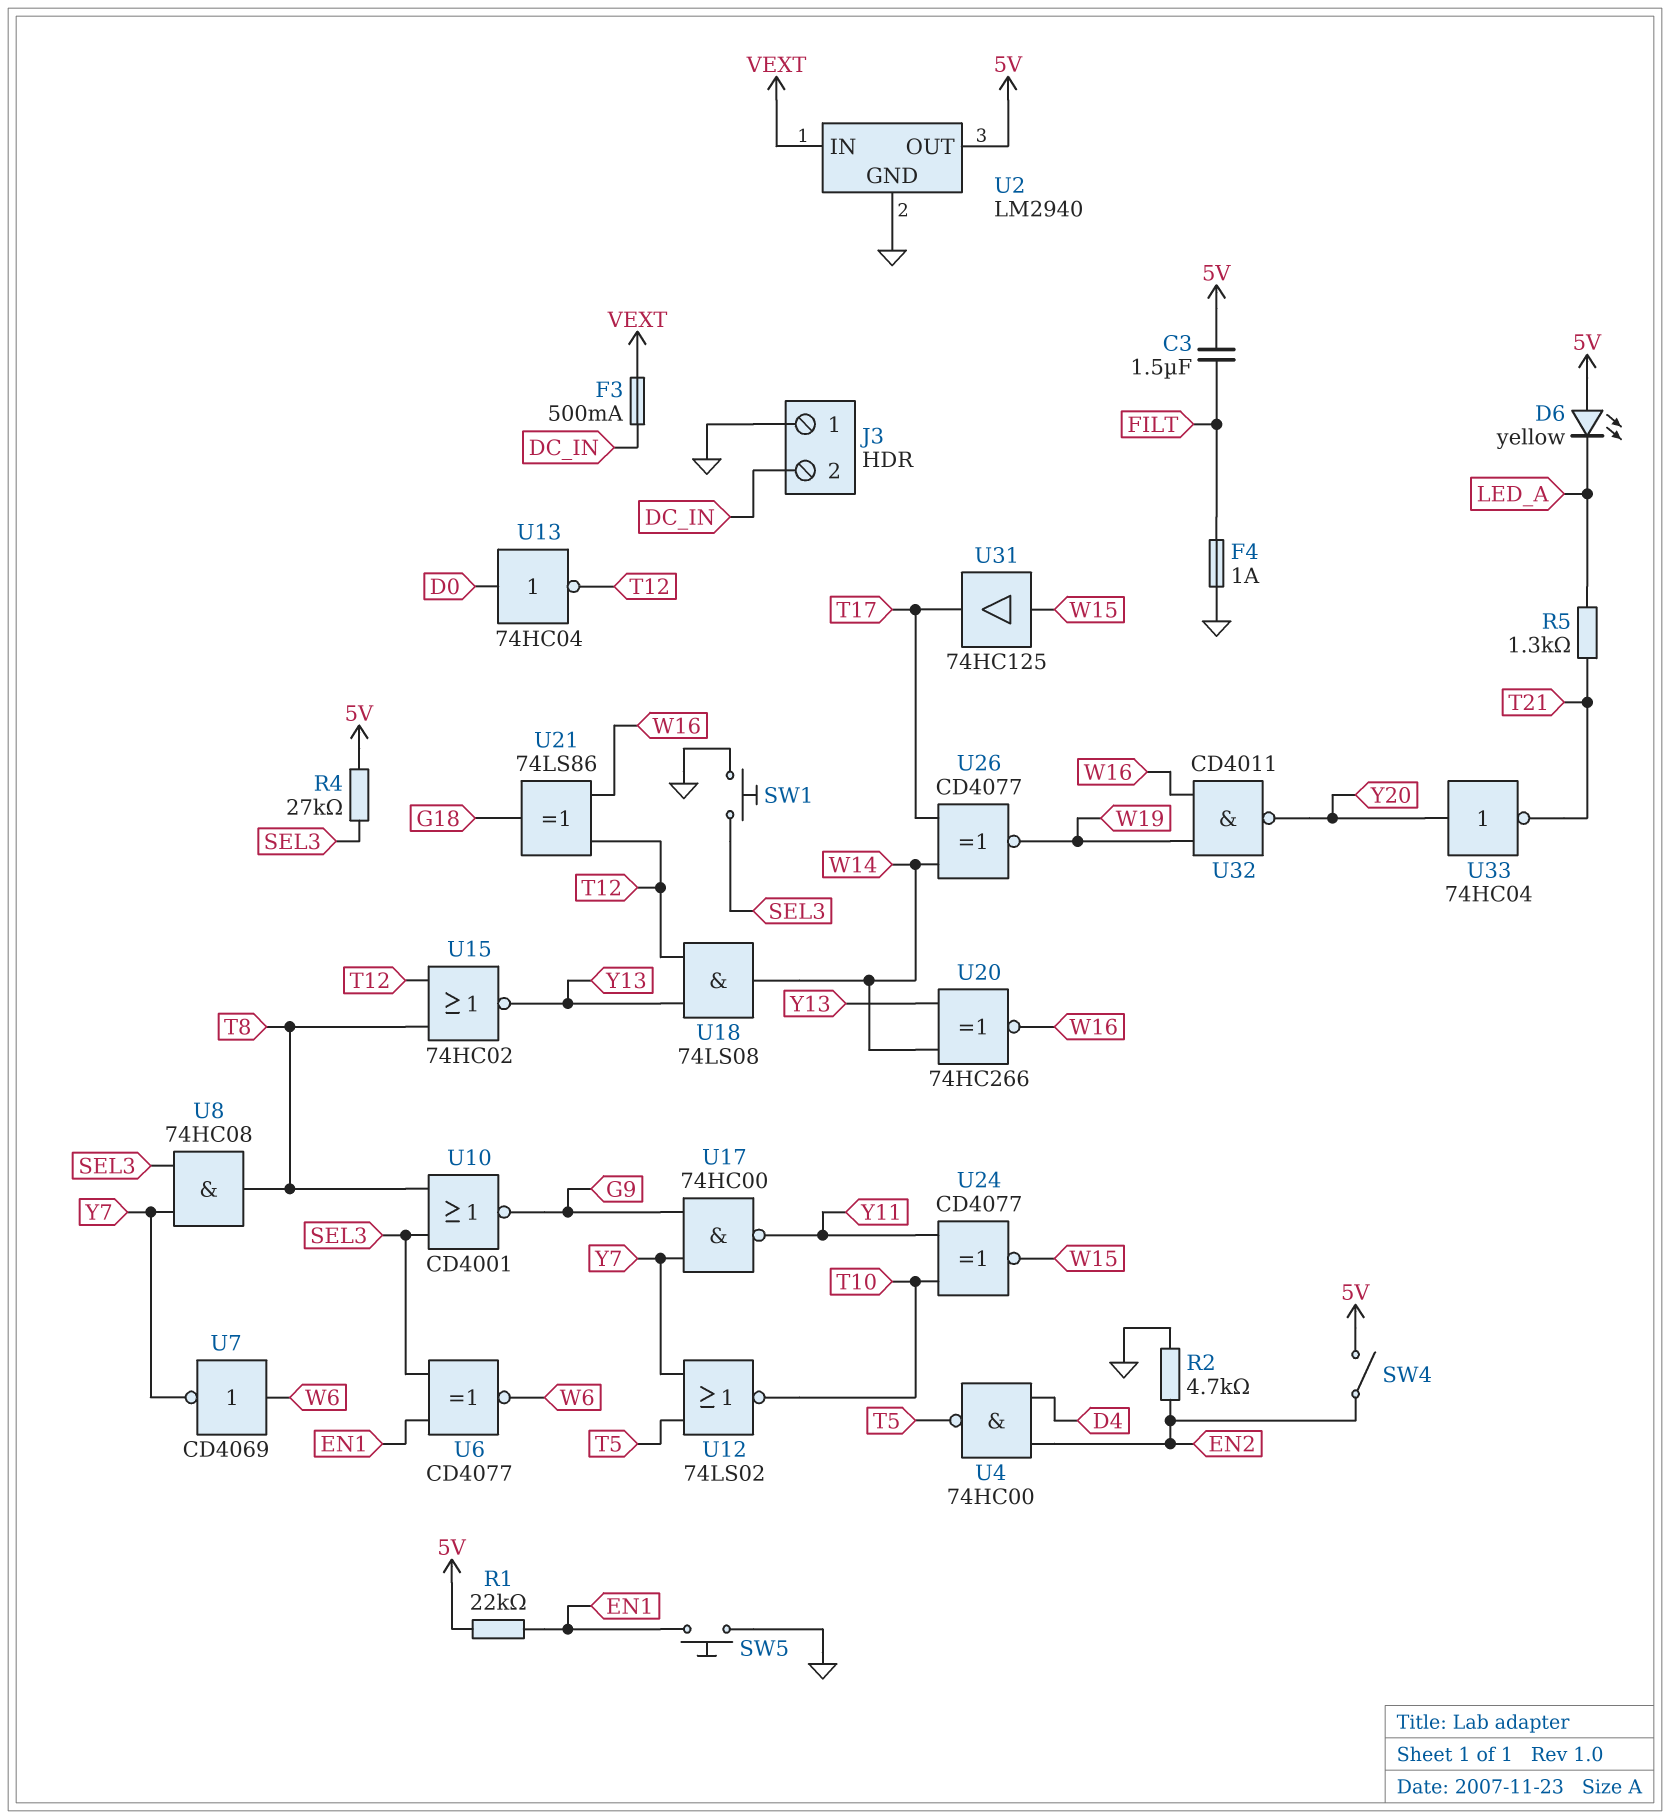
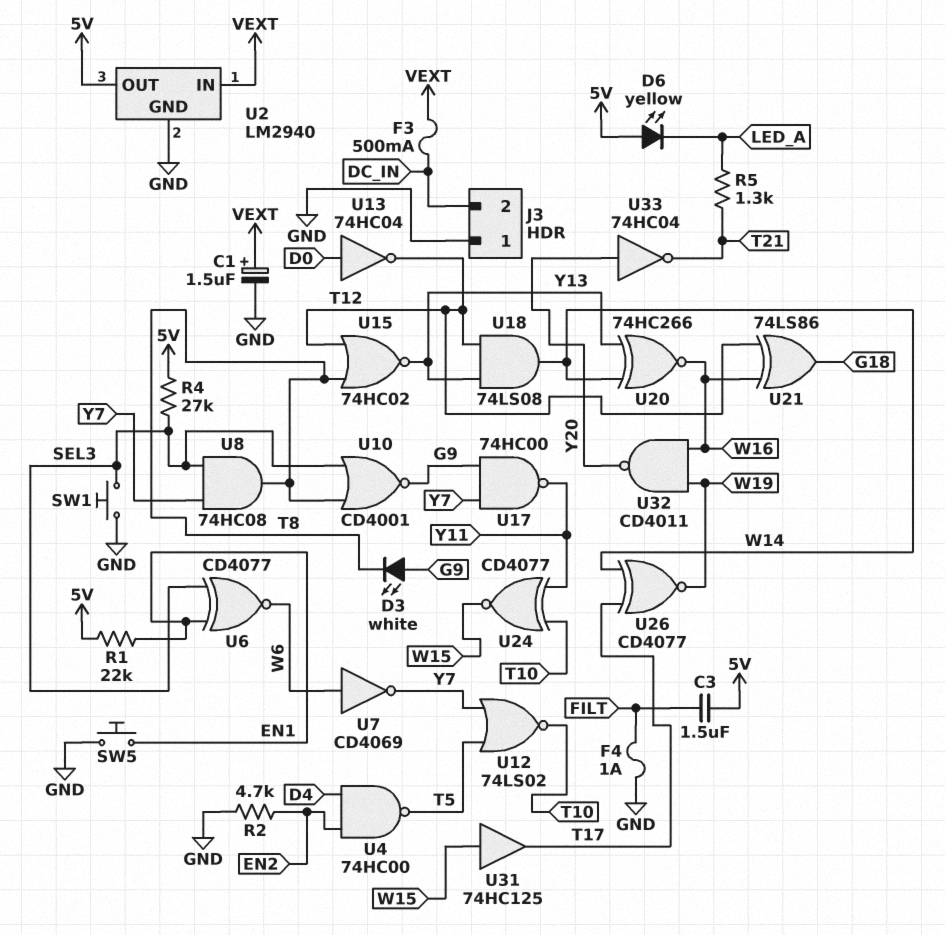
C1: none -> 1.5uF (plus VEXT, minus GND)
D3: none -> LED white (A G9, K T8)
SW4: switch (5V, EN2) -> none

